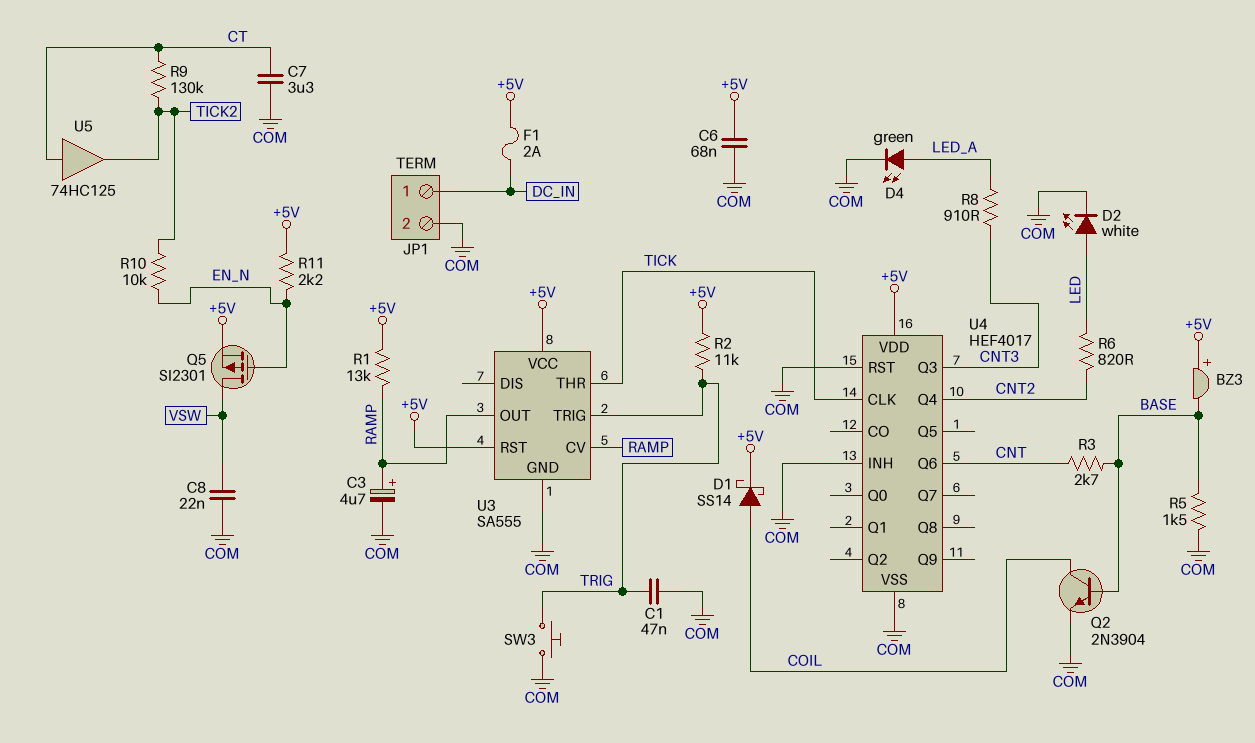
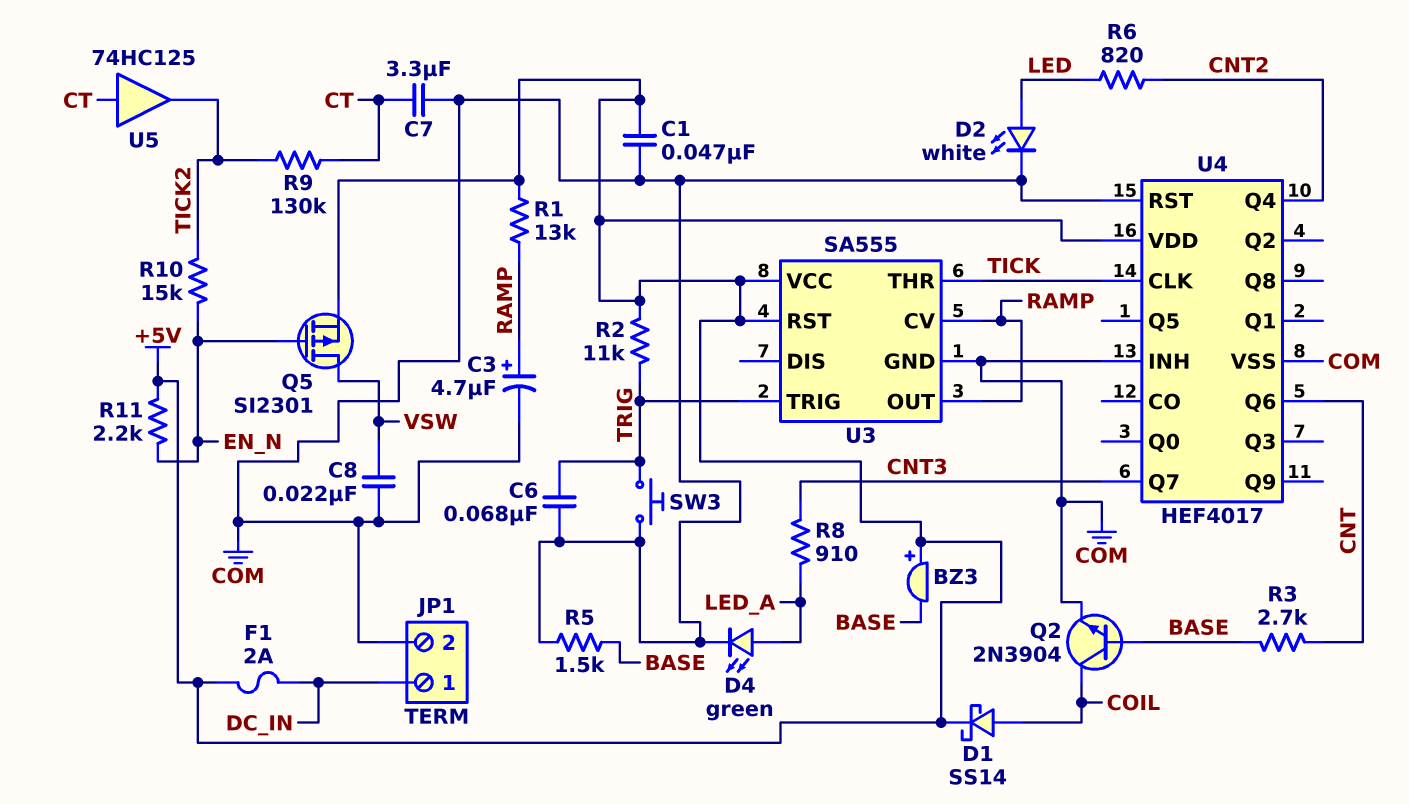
C1: 47nF (COM, TRIG) -> 47nF (+5V, COM)
C6: 68nF (+5V, COM) -> 68nF (COM, TRIG)
R10: 10k (EN_N, TICK2) -> 15k (EN_N, TICK2)
U4 pin Q3: CNT3 -> none
U4 pin Q7: none -> CNT3

